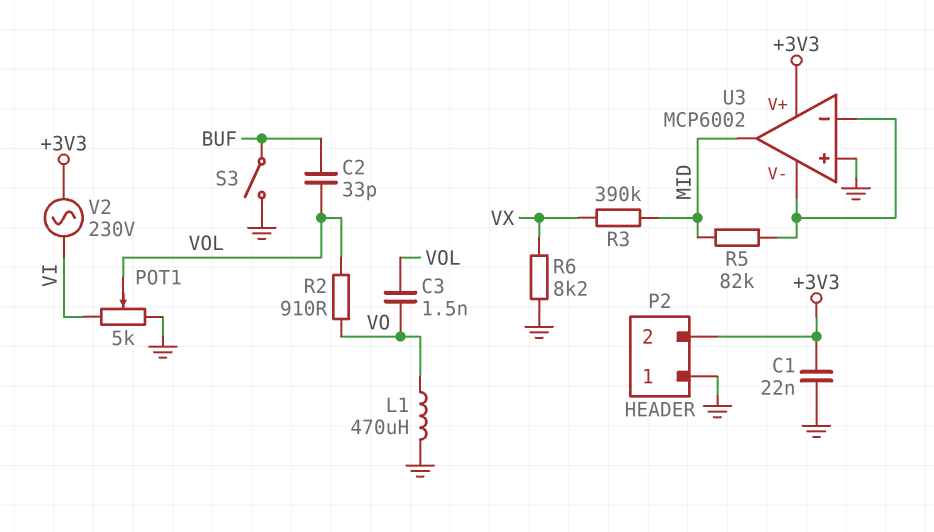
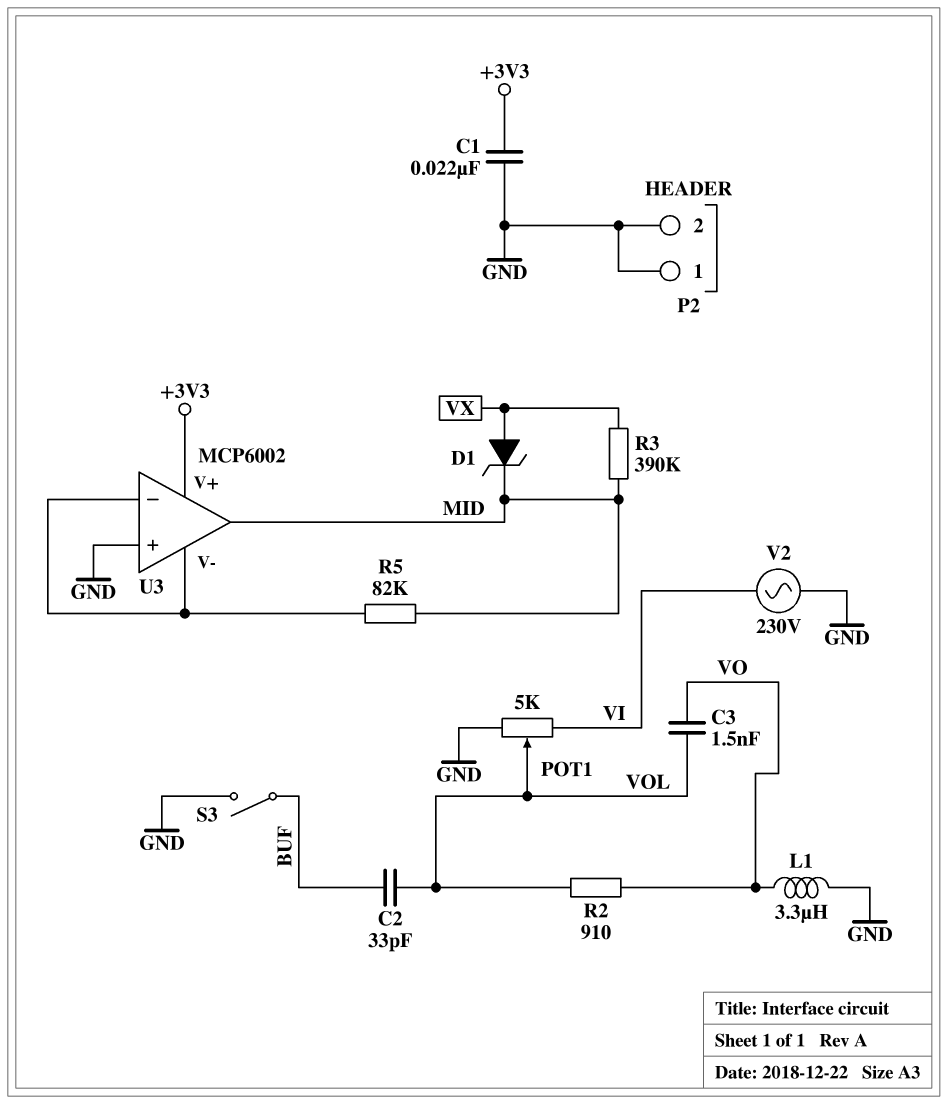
D1: none -> zener (A VX, K MID)
L1: 470uH (GND, VO) -> 3.3uH (GND, VO)
P2 pin 2: +3V3 -> GND
R6: 8.2k (GND, VX) -> none
V2: AC 230V (+3V3, VI) -> AC 230V (GND, VI)

